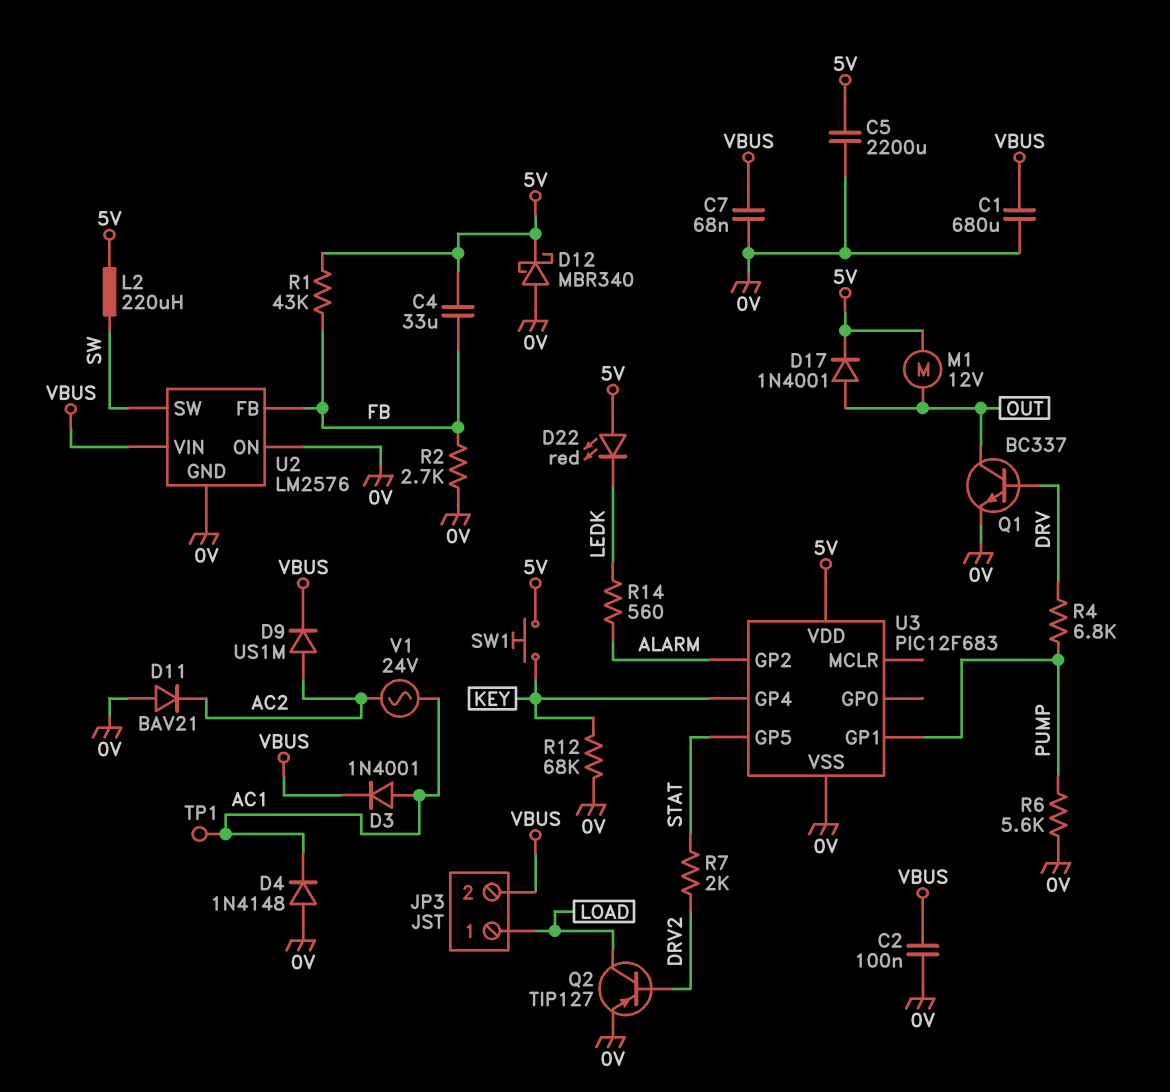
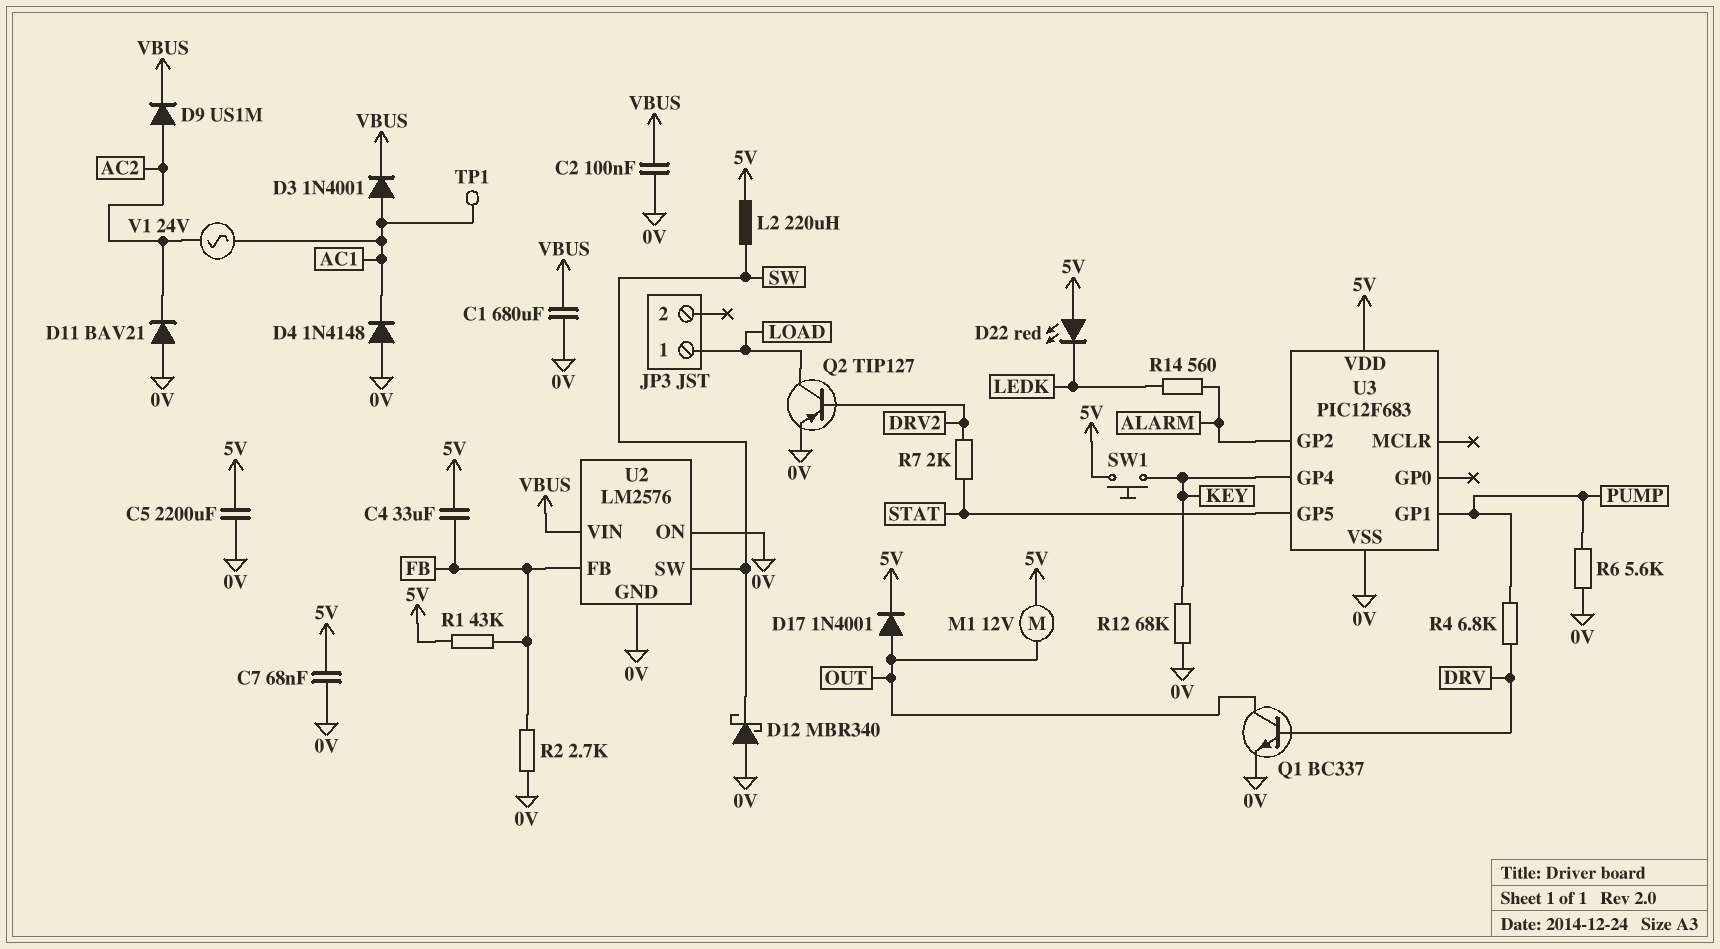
C7: 68nF (0V, VBUS) -> 68nF (0V, 5V)
D12: schottky MBR340 (A 0V, K 5V) -> schottky MBR340 (A 0V, K SW)
JP3 pin 2: VBUS -> none

